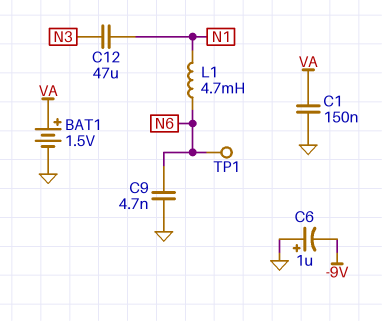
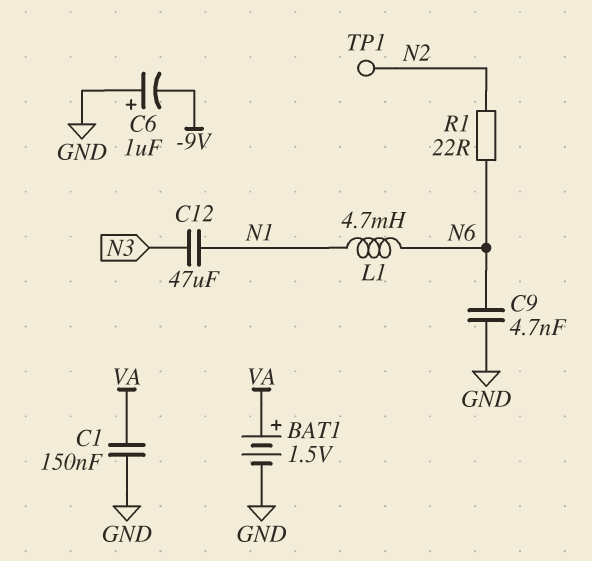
R1: none -> 22 (N2, N6)
TP1: test point (N6) -> test point (N2)

